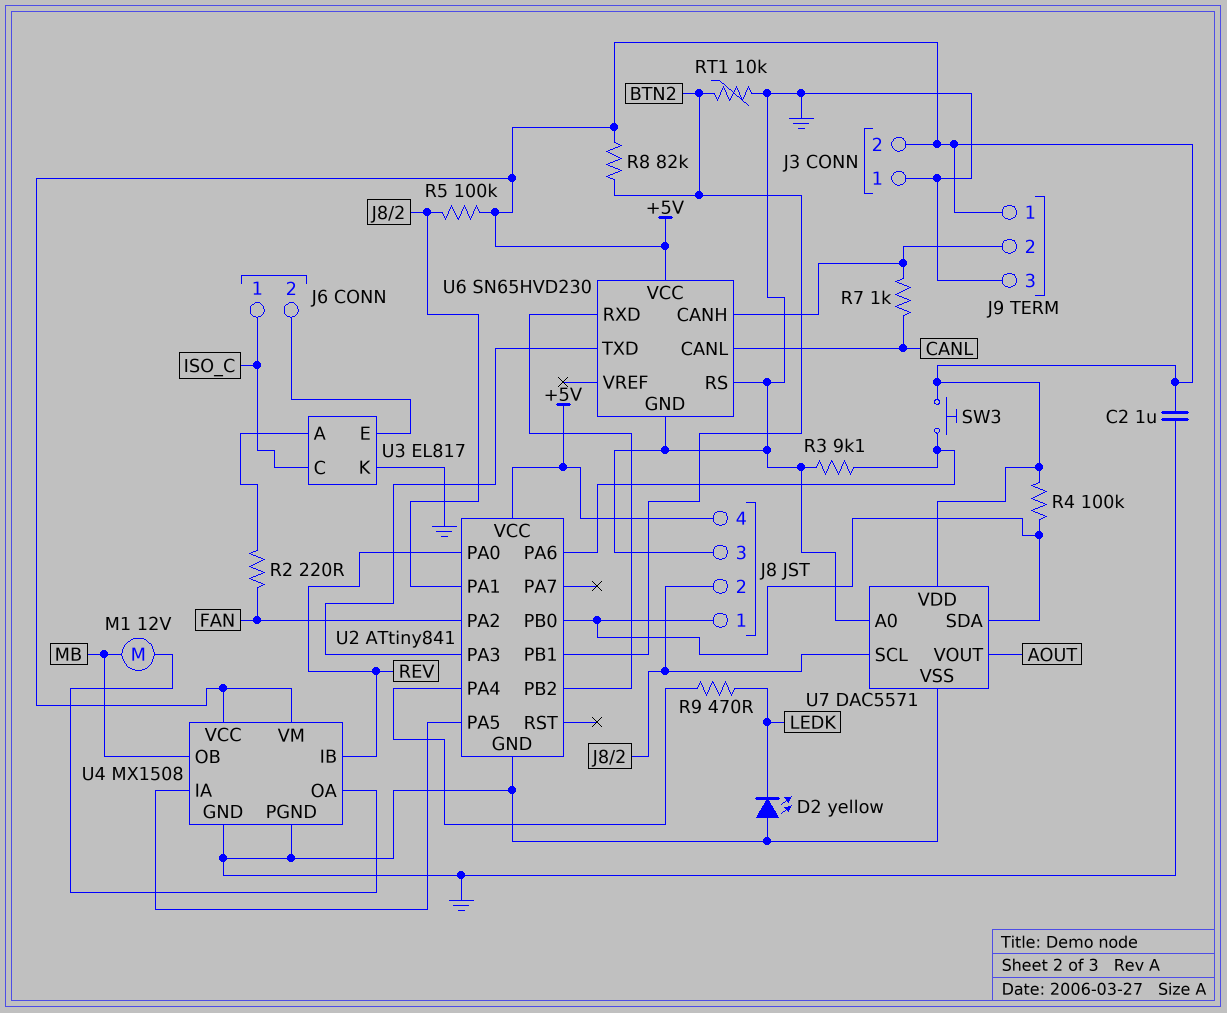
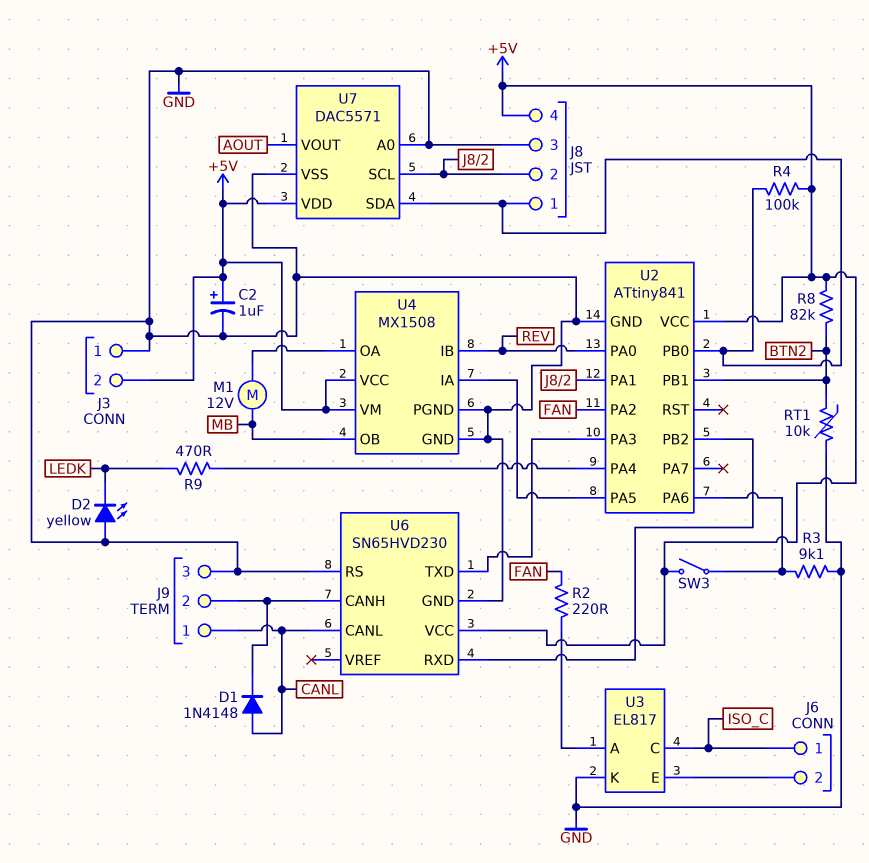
C2: 1uF (+5V, GND) -> 1uF (plus +5V, minus GND)
D1: none -> diode 1N4148 (A CANL, K J9/2)
J9 pin 1: +5V -> CANL
R5: 100k (+5V, J8/2) -> none
R7: 1k (CANL, J9/2) -> none
SW3: button (+5V, U2/PA6) -> switch (+5V, U2/PA6)

